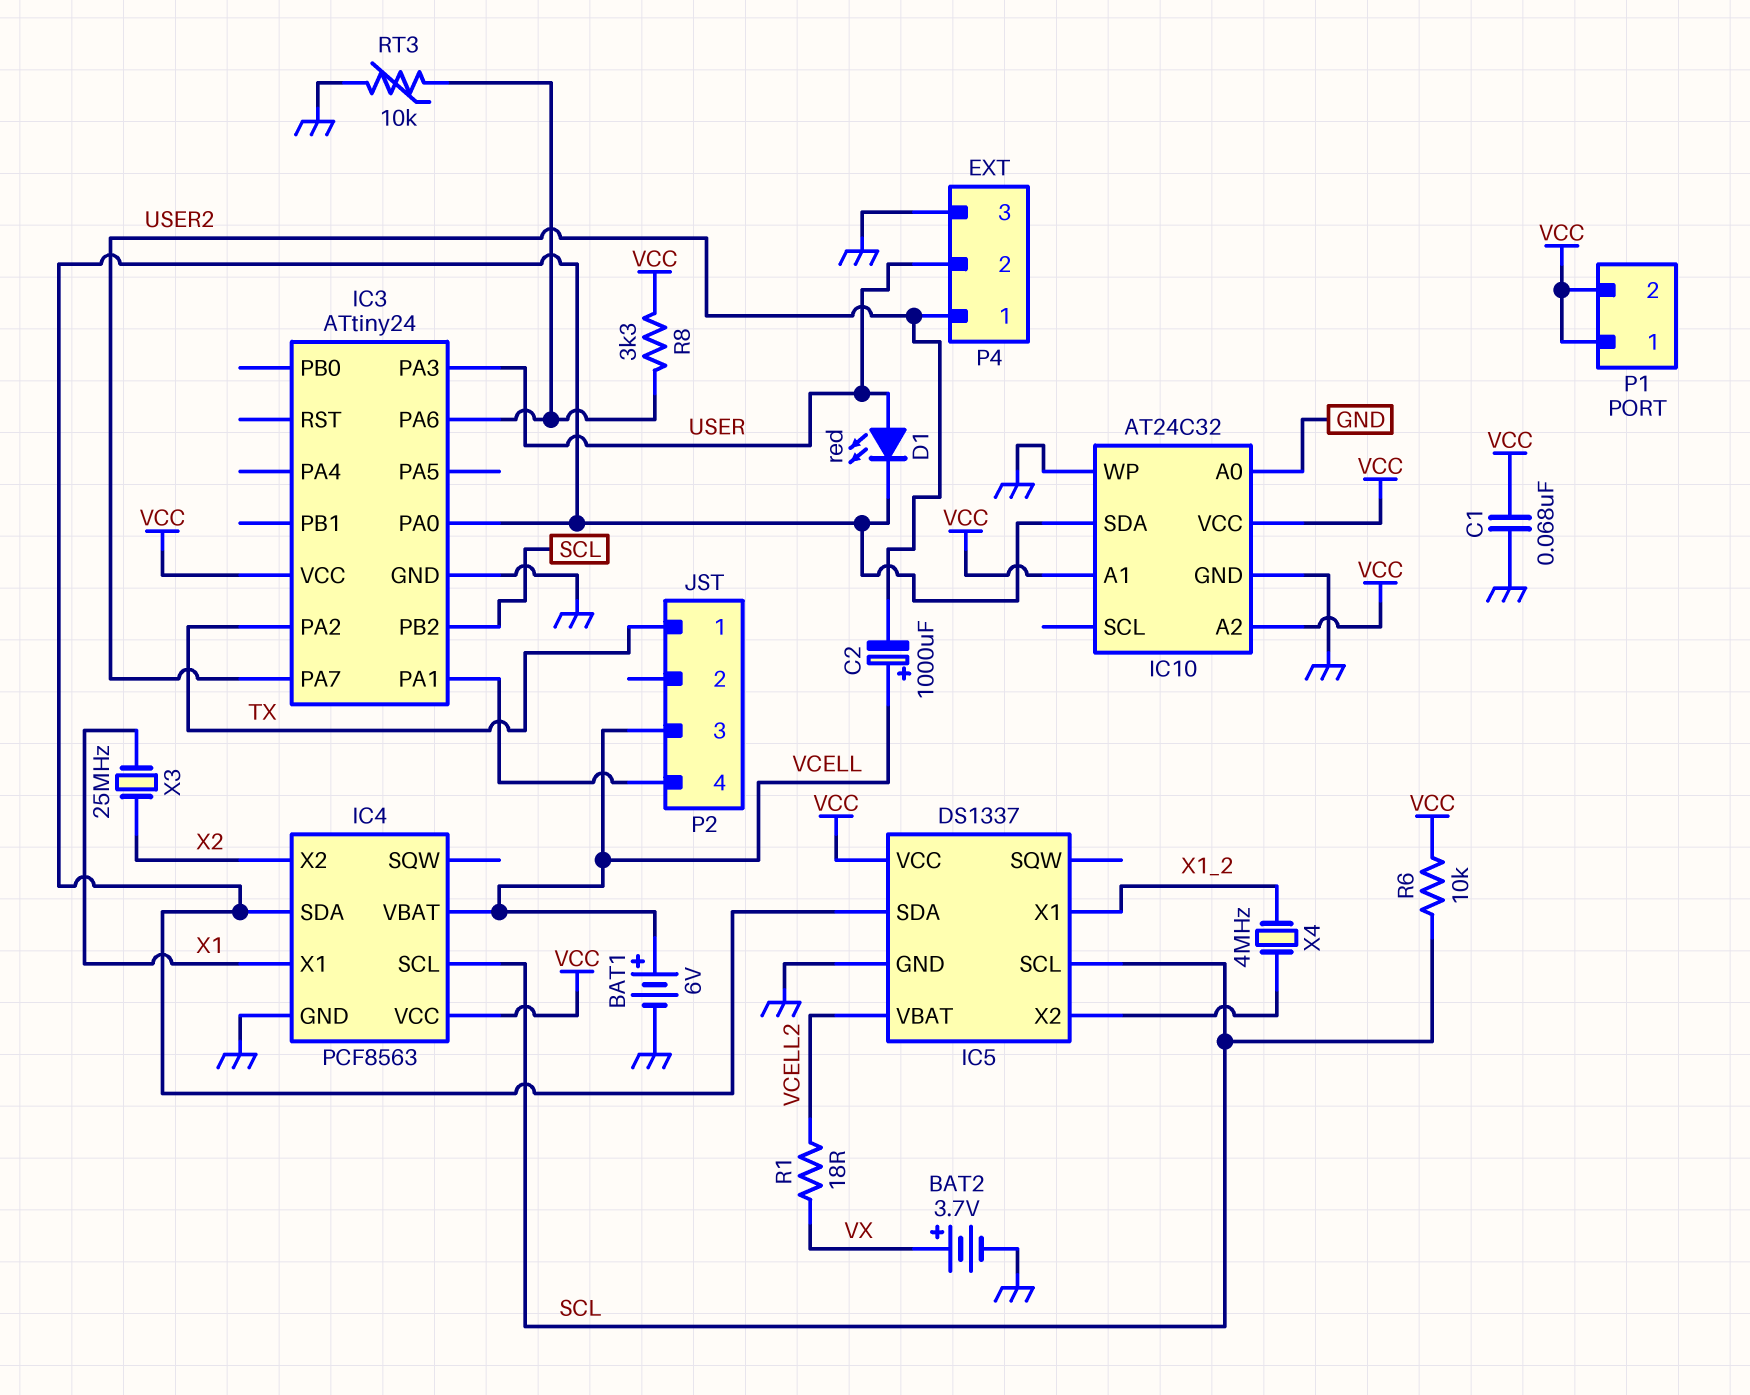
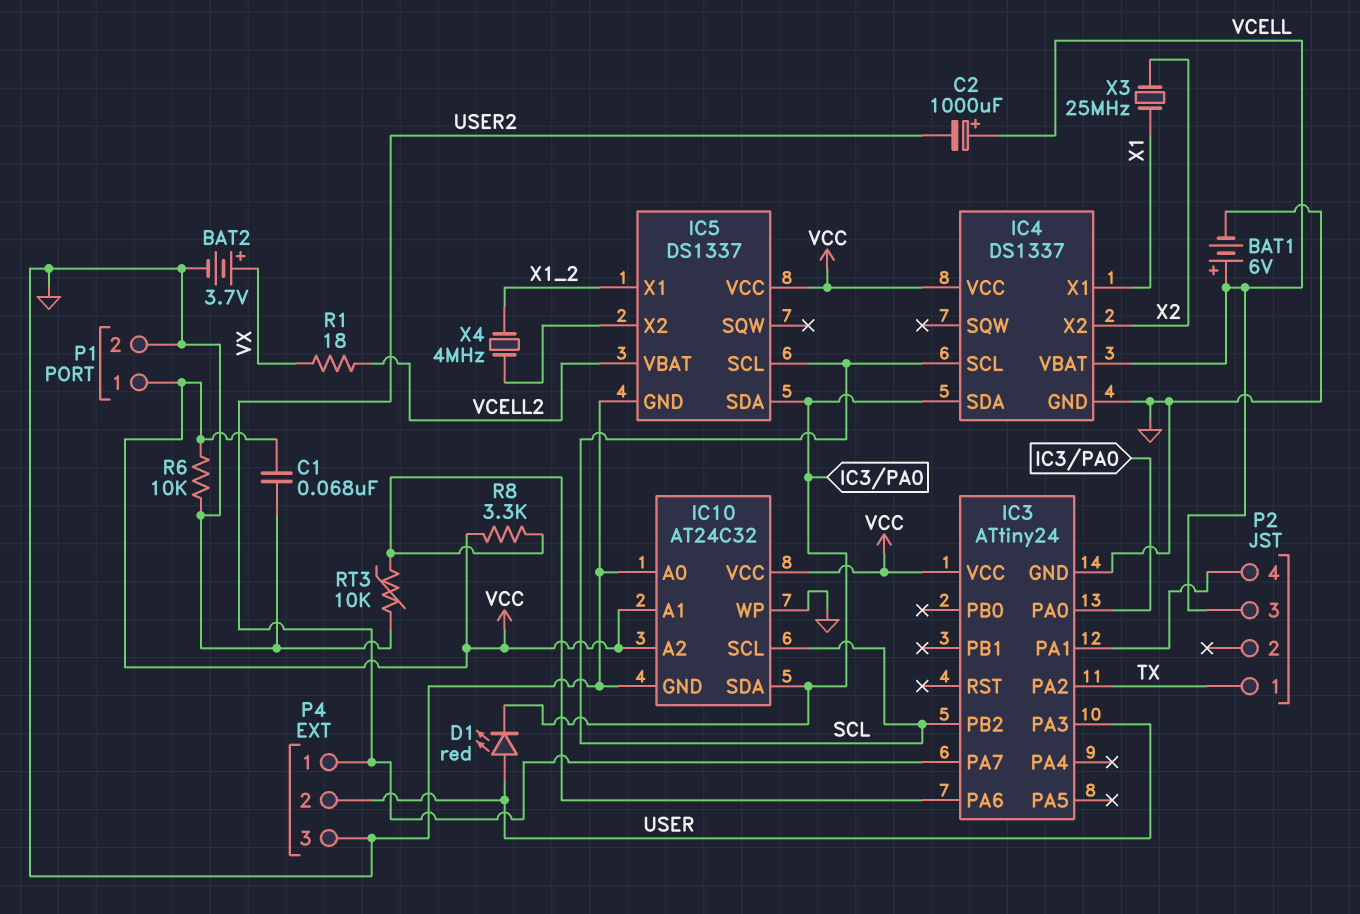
IC4: PCF8563 -> DS1337
IC10 pin SCL: none -> SCL
P1 pin 2: VCC -> GND
R6: 10k (SCL, VCC) -> 10k (GND, VCC)

